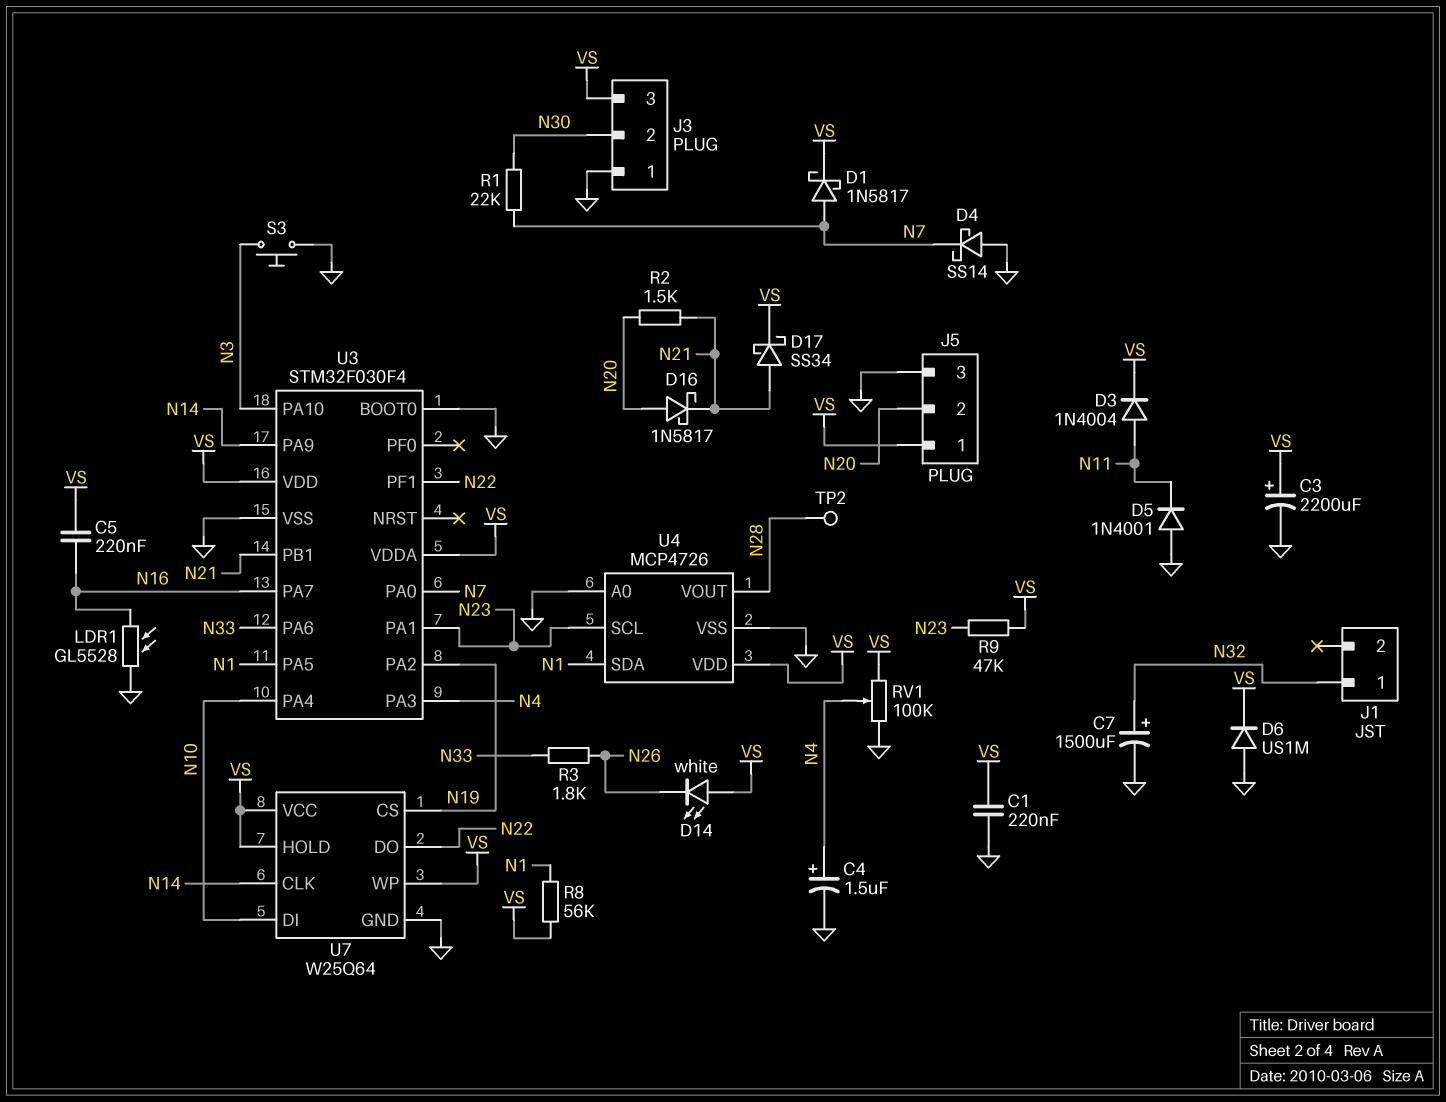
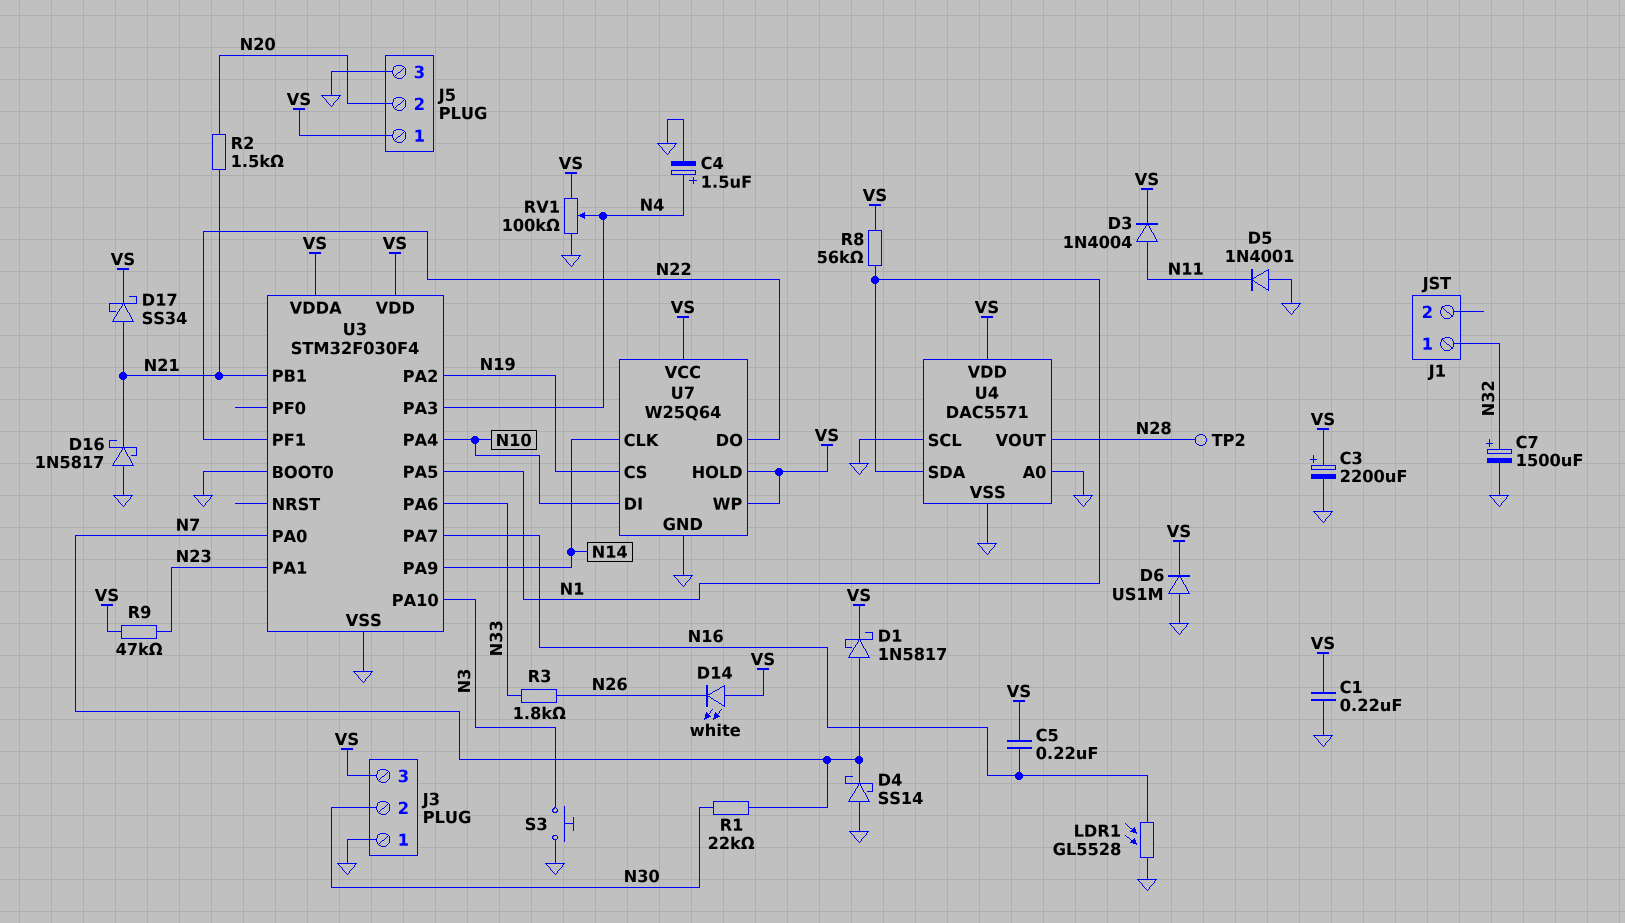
D16: schottky 1N5817 (A N20, K N21) -> schottky 1N5817 (A GND, K N21)
U4: MCP4726 -> DAC5571
U4 pin SCL: N23 -> GND

